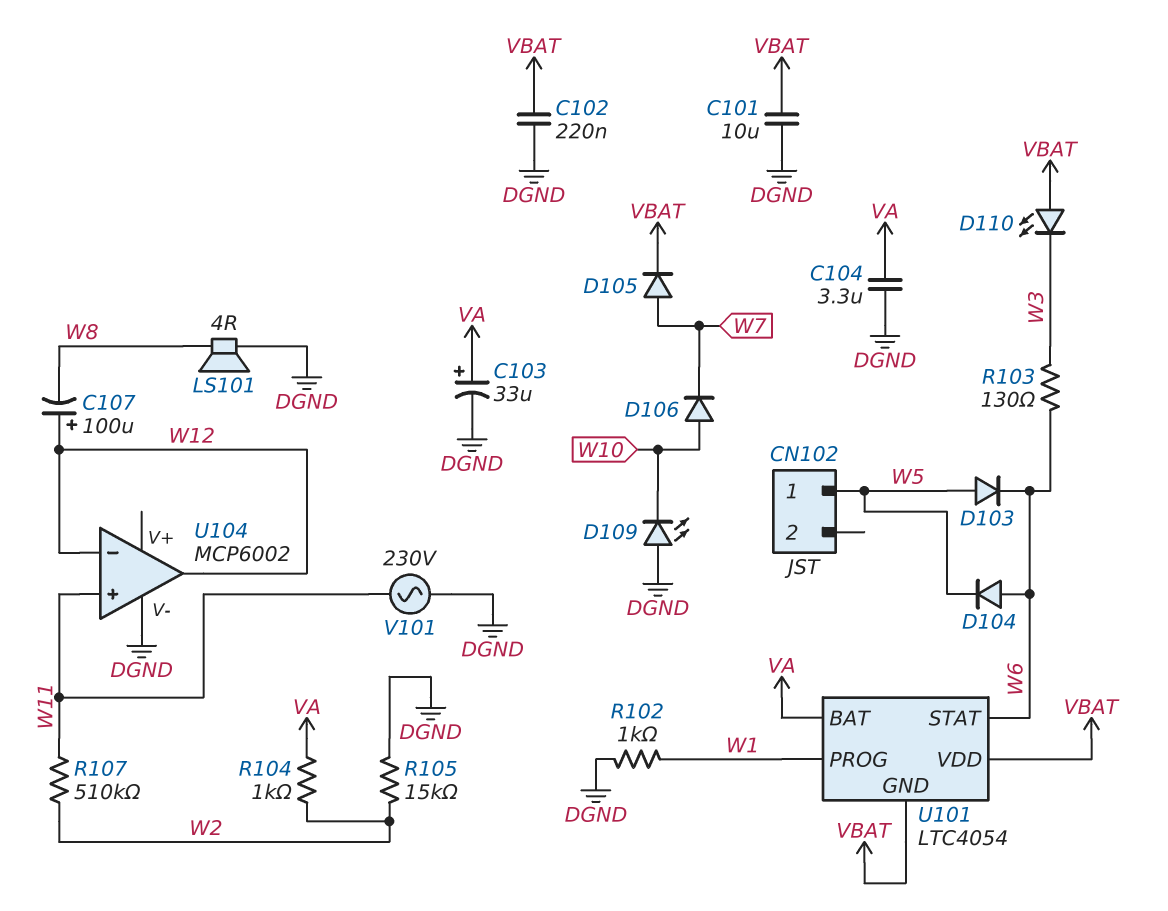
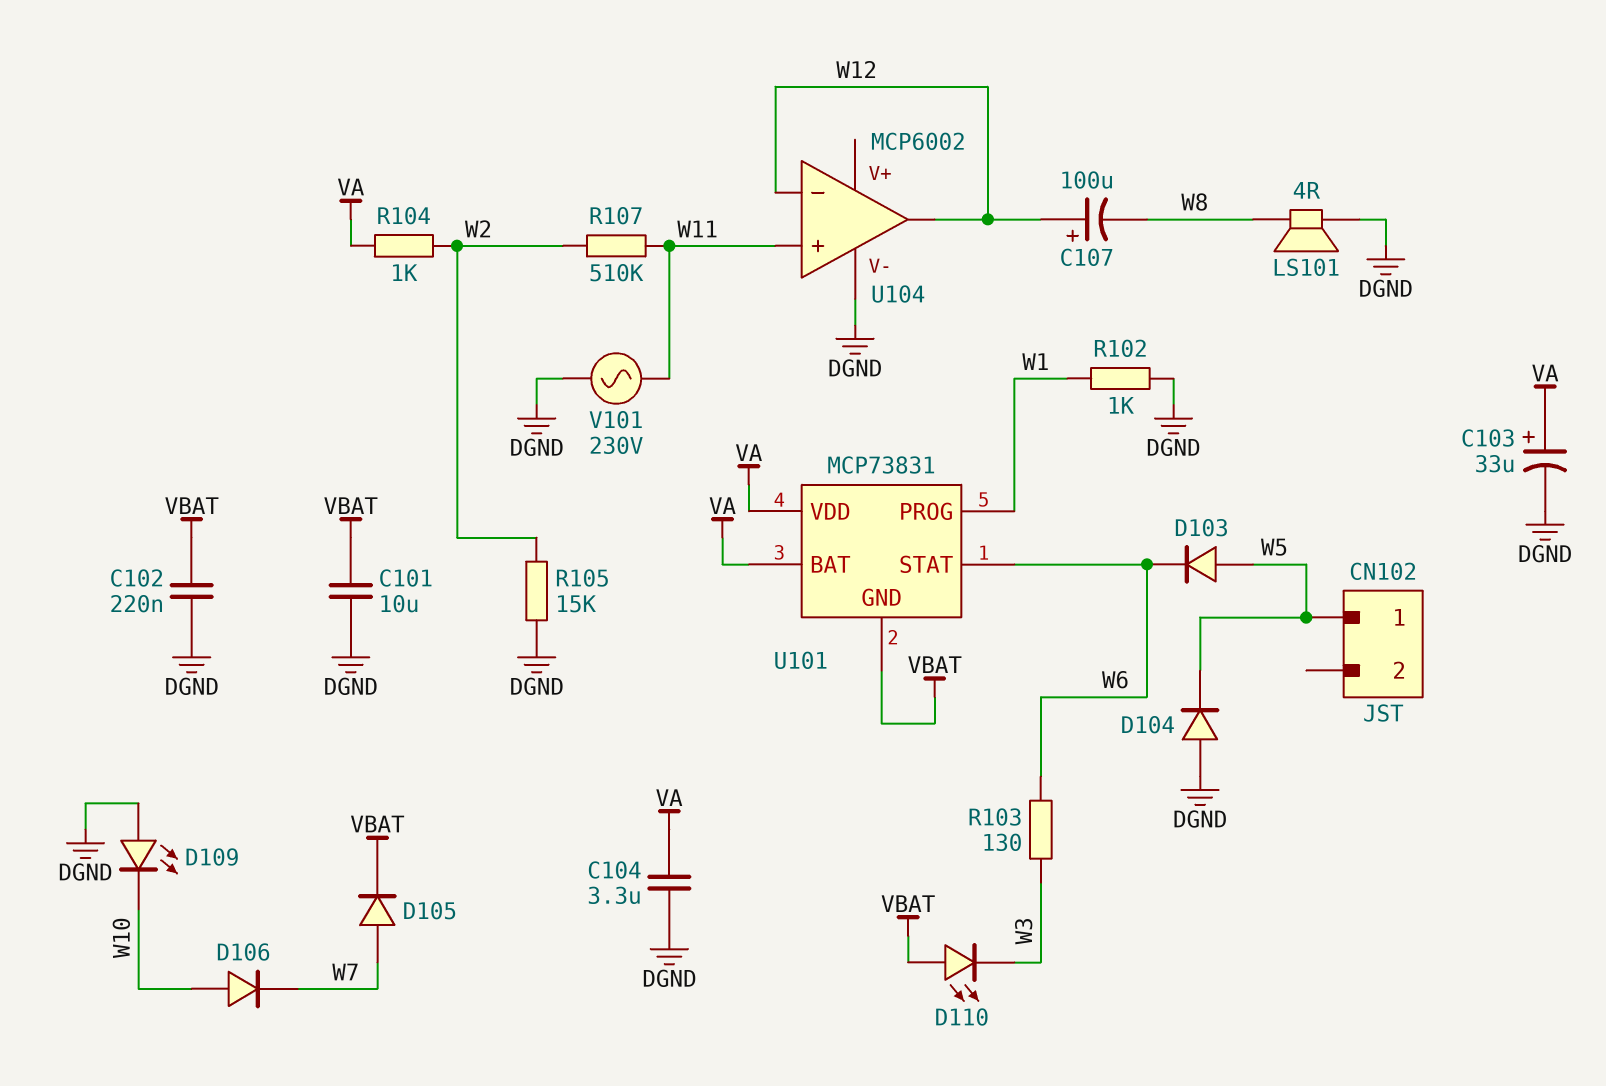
D104: diode (A W6, K W5) -> diode (A DGND, K W5)
U101: LTC4054 -> MCP73831
U101 pin VDD: VBAT -> VA

